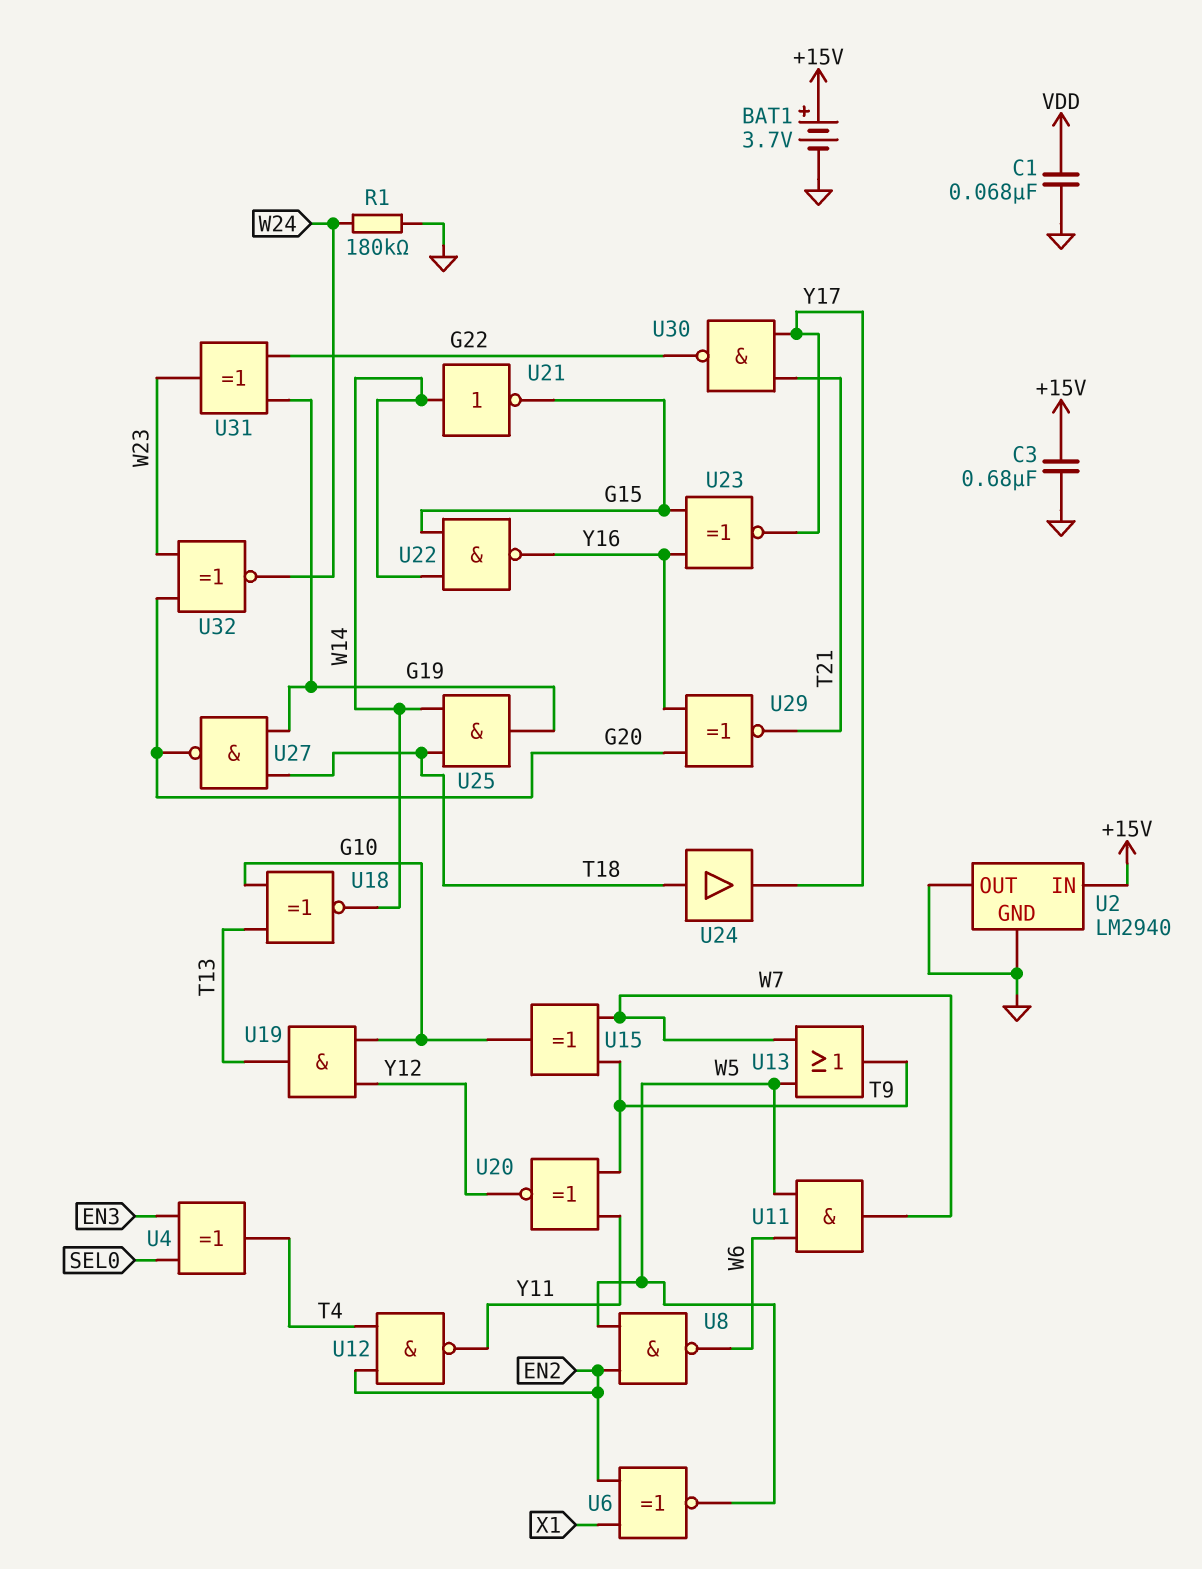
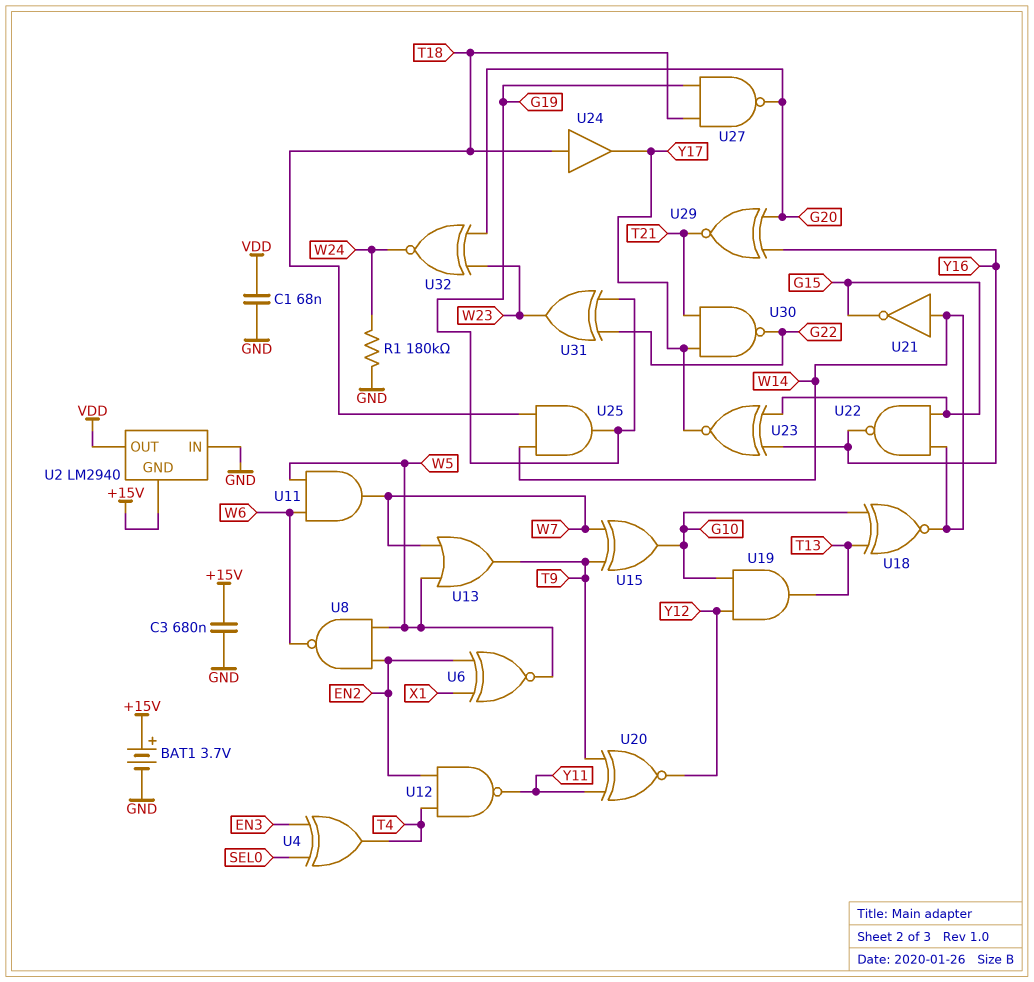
U2 pin GND: GND -> +15V
U2 pin IN: +15V -> GND
U2 pin OUT: GND -> VDD

